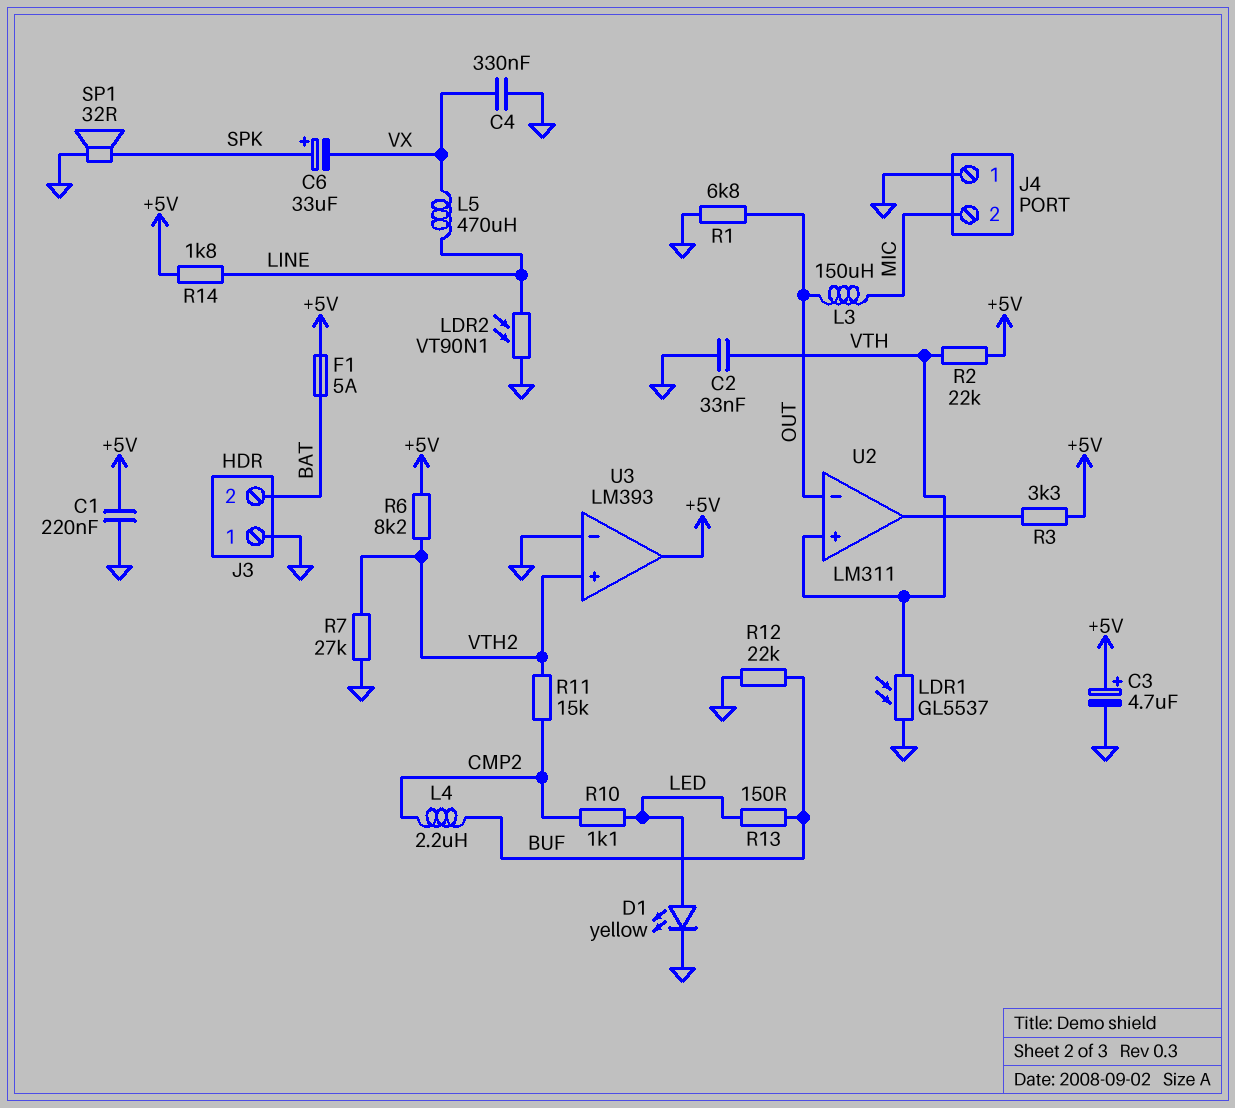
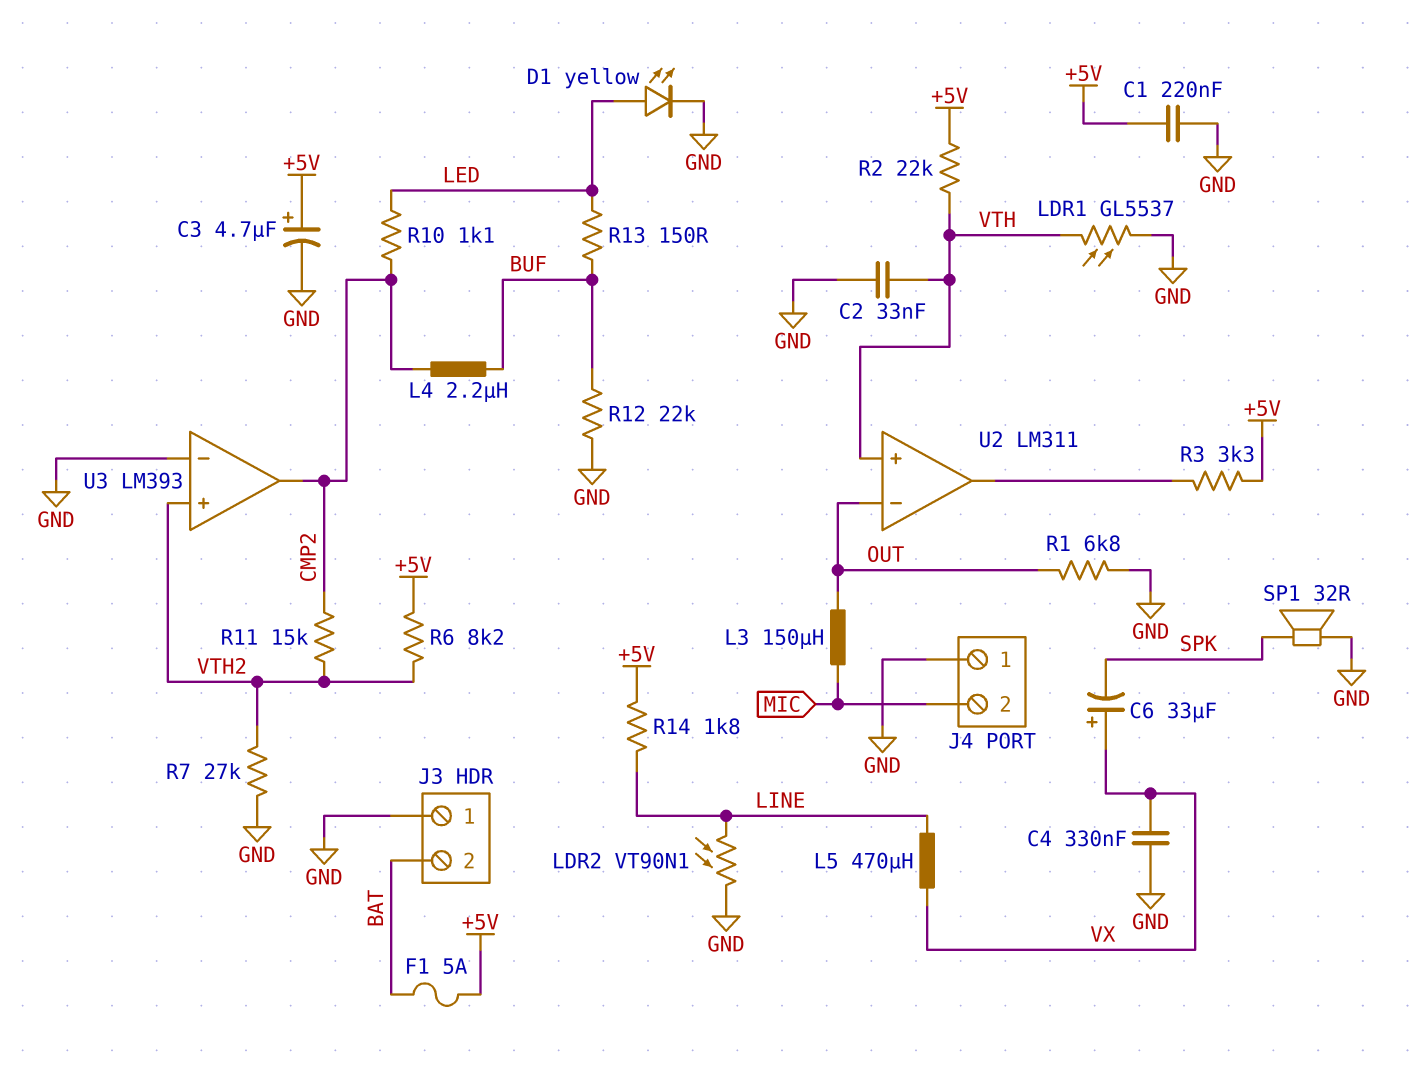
C6: 33uF (plus SPK, minus VX) -> 33uF (plus VX, minus SPK)
U3 pin out: +5V -> CMP2

